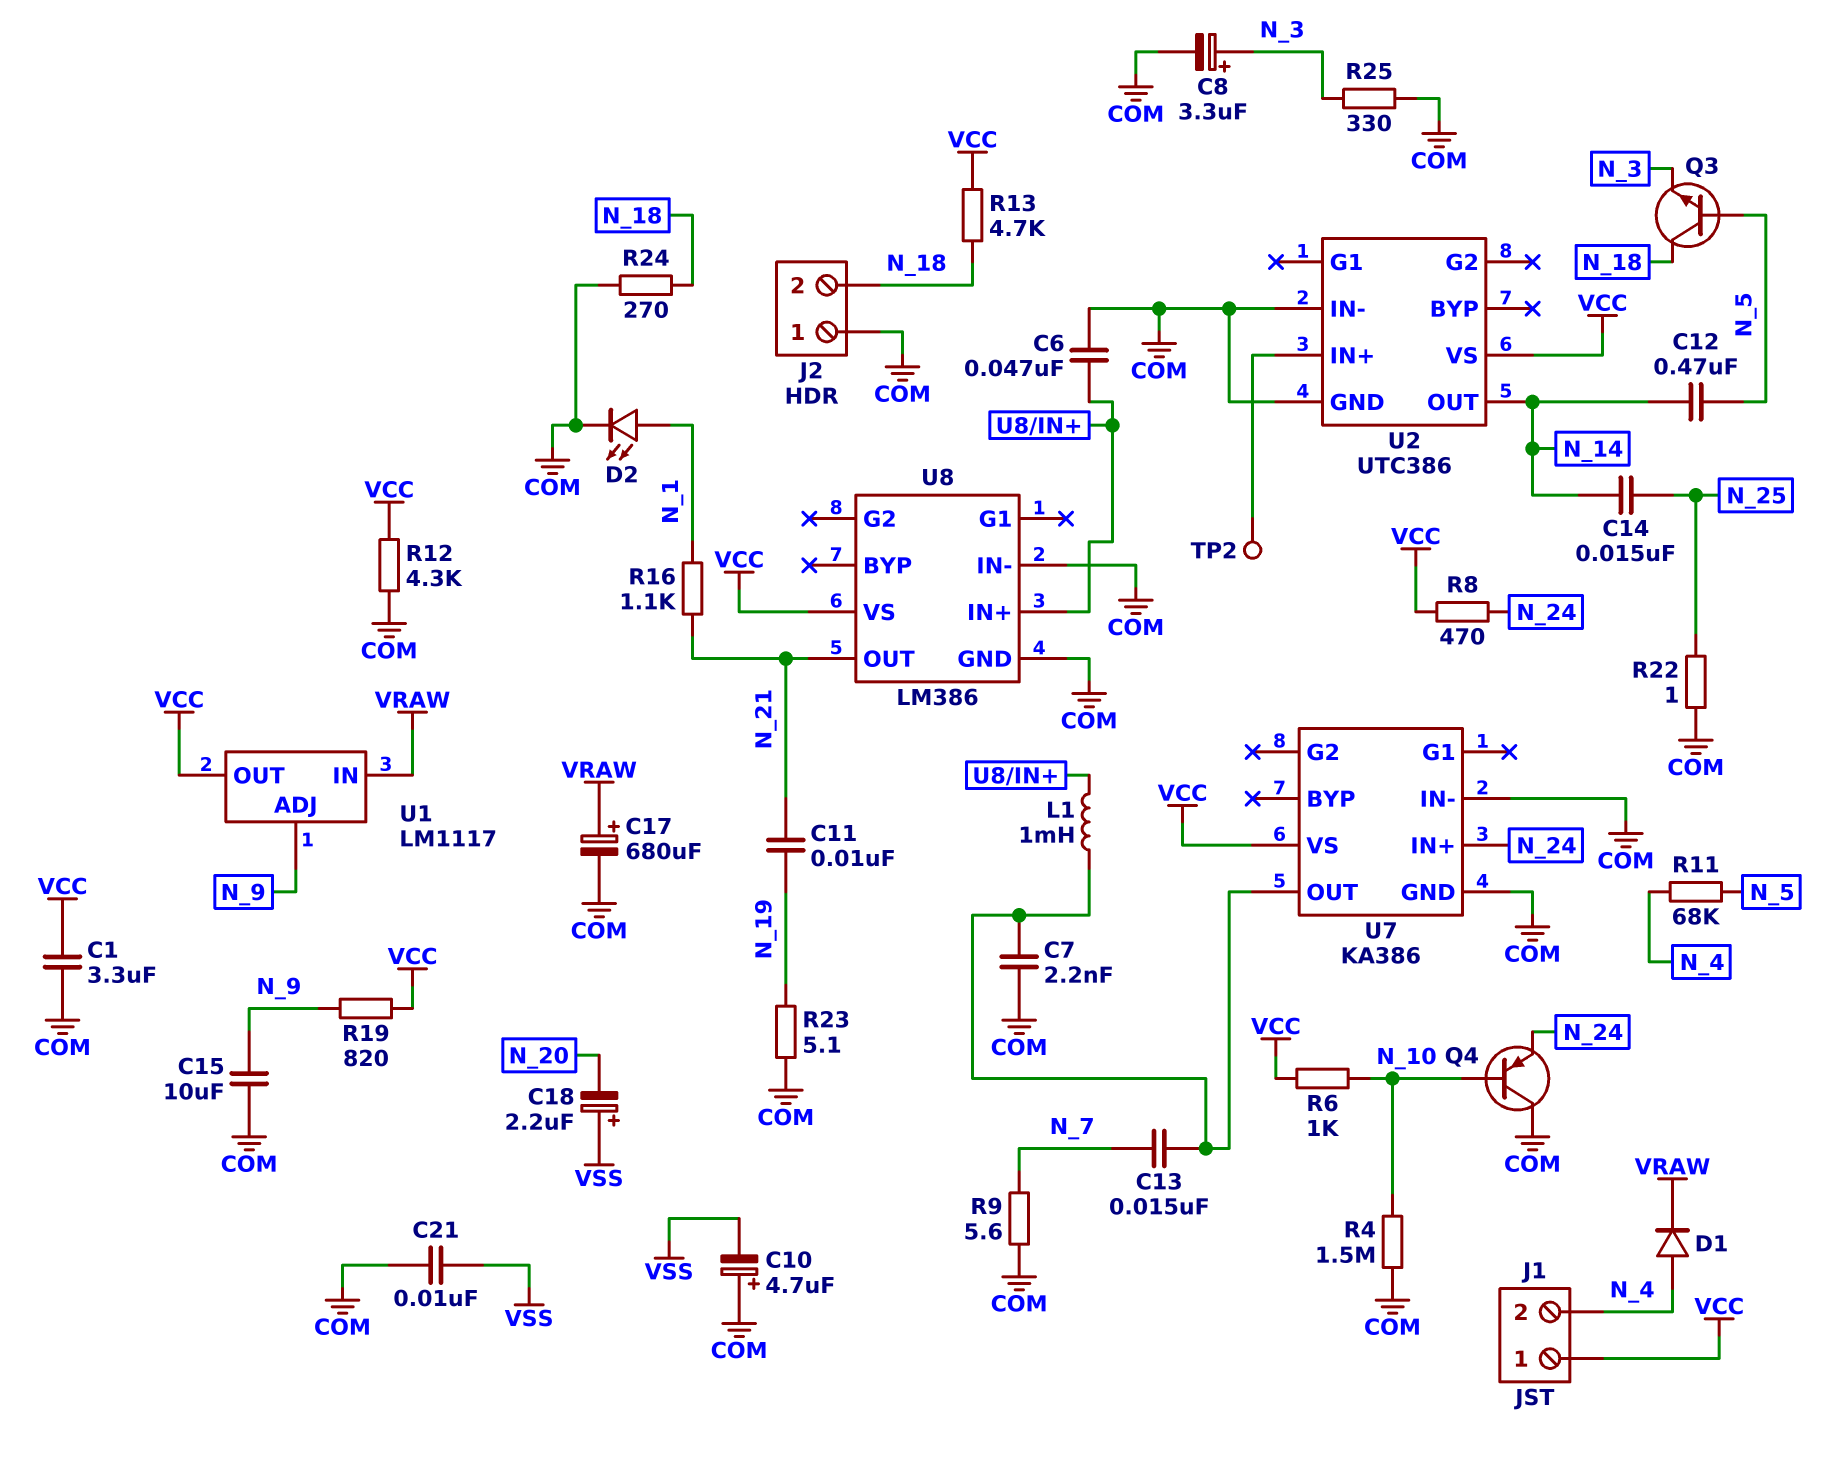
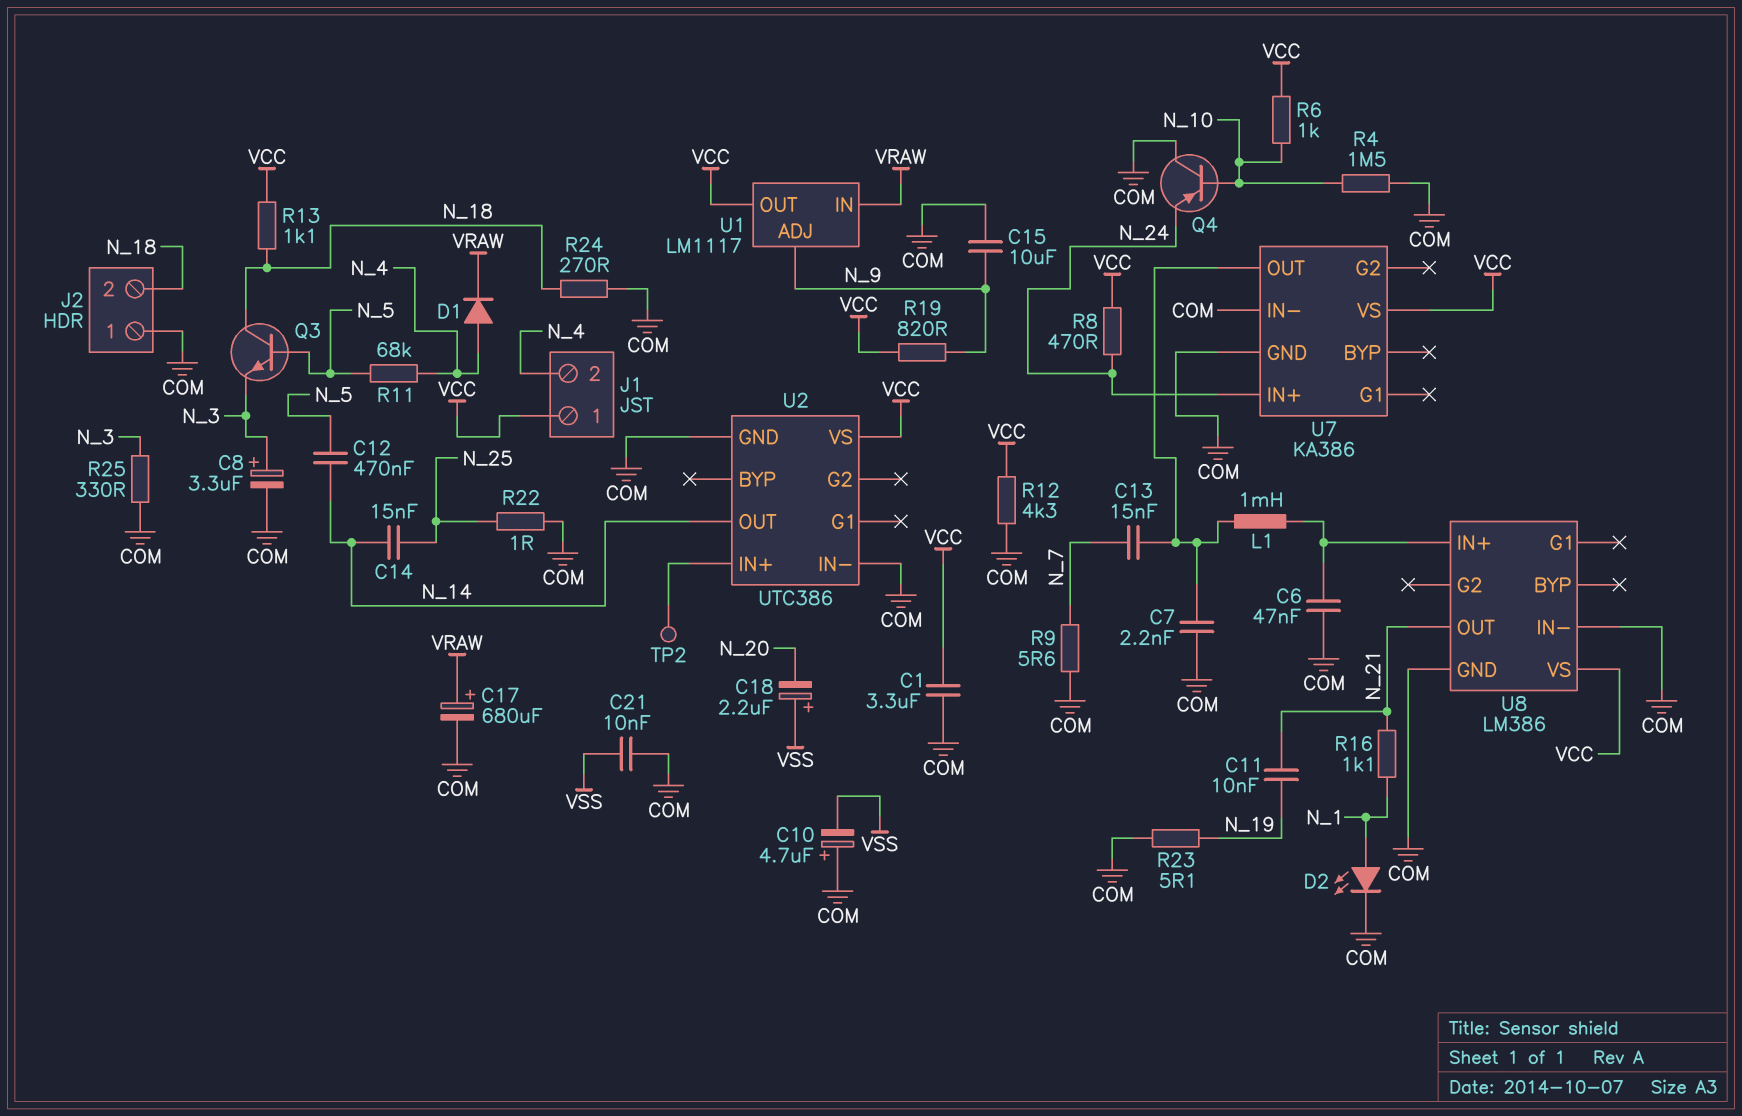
R13: 4.7k (N_18, VCC) -> 1.1k (N_18, VCC)

